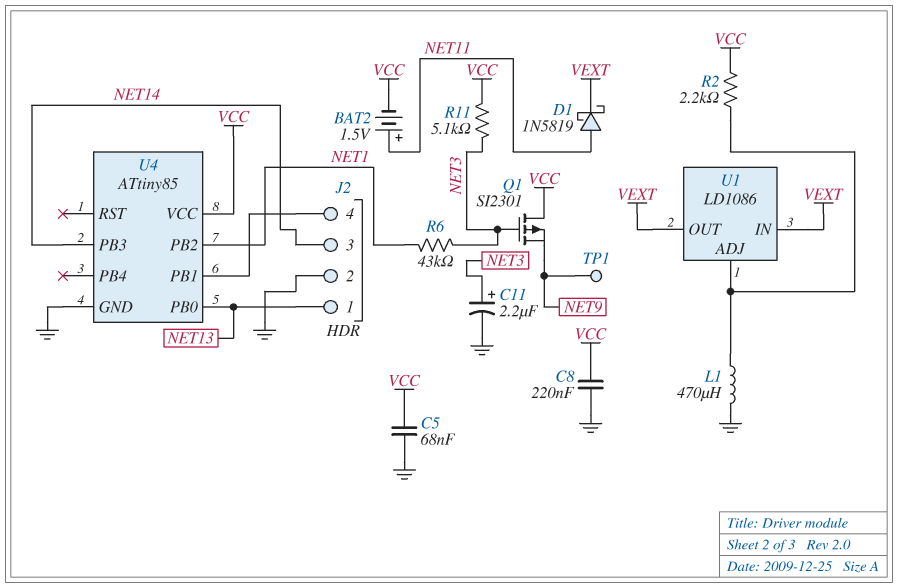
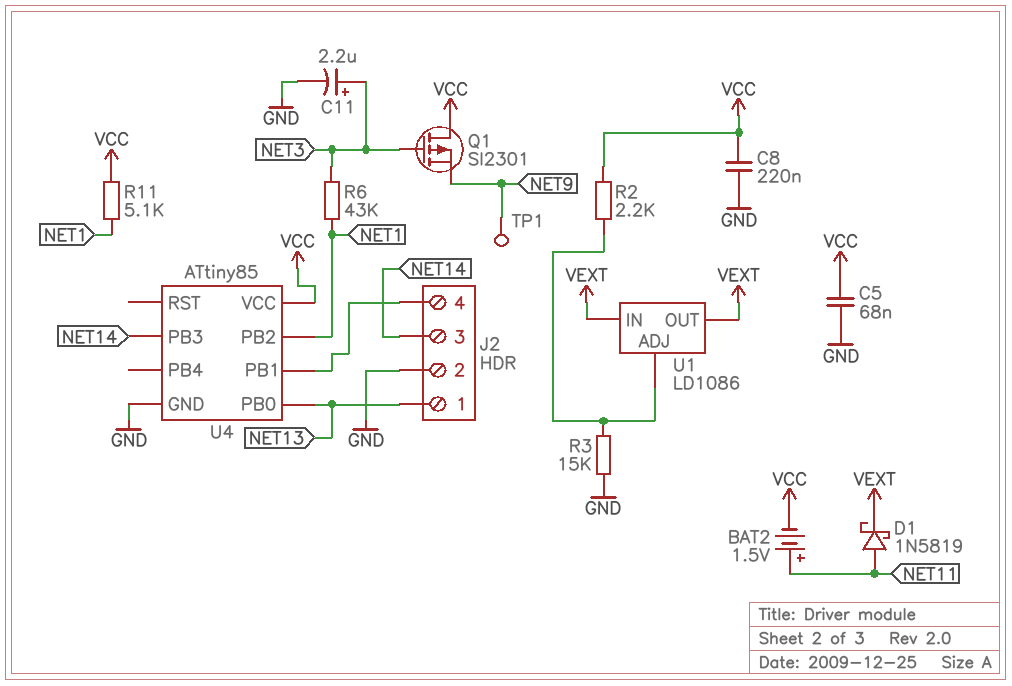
L1: 470uH (GND, U1/ADJ) -> none
R3: none -> 15k (GND, U1/ADJ)
R11: 5.1k (NET3, VCC) -> 5.1k (NET1, VCC)

